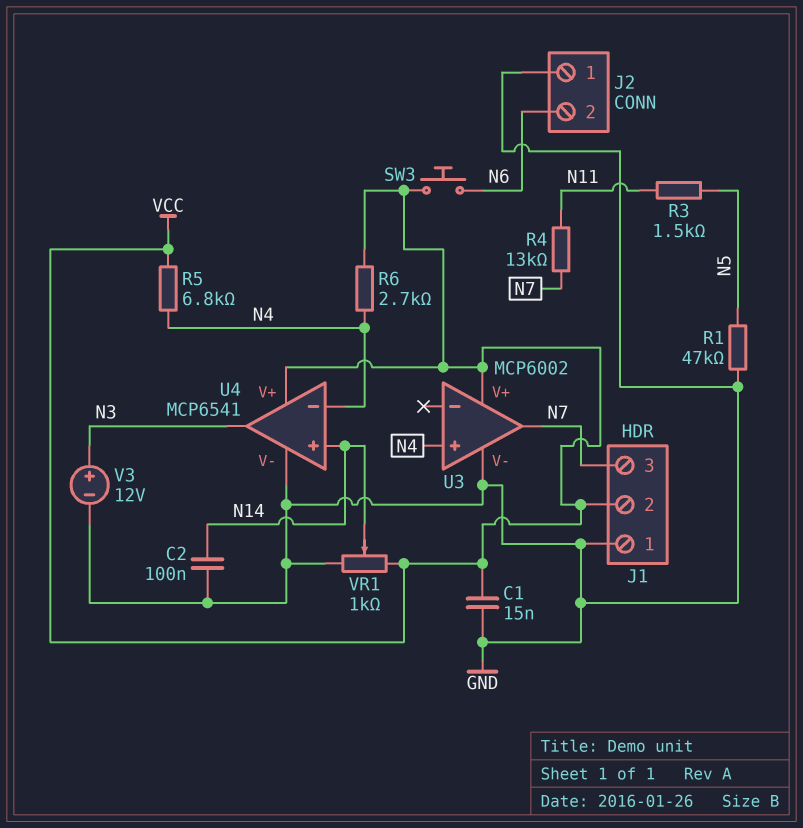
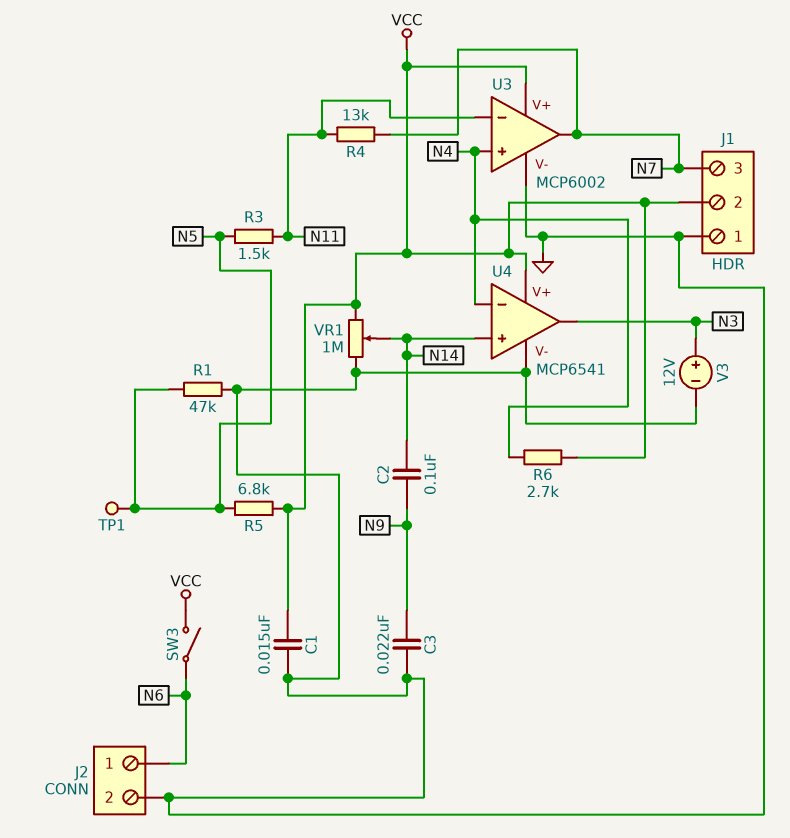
C2: 100nF (GND, N14) -> 100nF (N9, N14)
C3: none -> 22nF (GND, N9)
J2 pin 1: GND -> N6
J2 pin 2: N6 -> GND
R5: 6.8k (N4, VCC) -> 6.8k (N5, VCC)
SW3: button (N6, VCC) -> switch (N6, VCC)
TP1: none -> test point (N5)
U3 pin in-: none -> N11
VR1: 1k (GND, VCC, wiper N14) -> 1M (GND, VCC, wiper N14)

